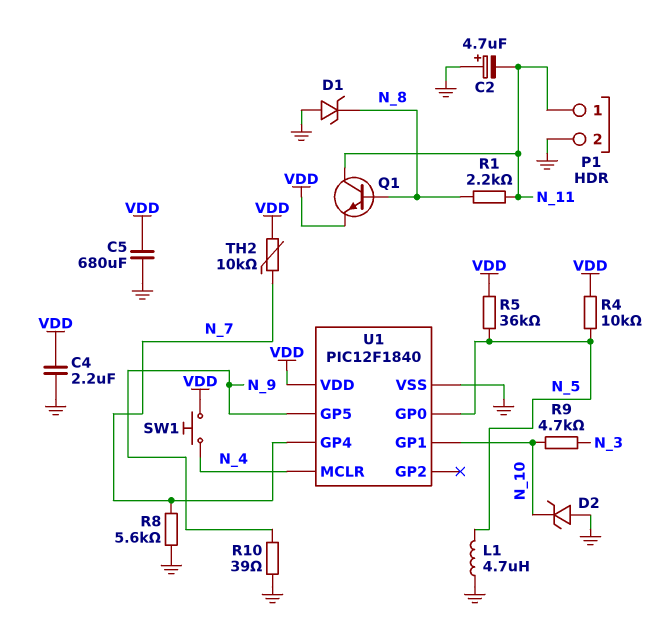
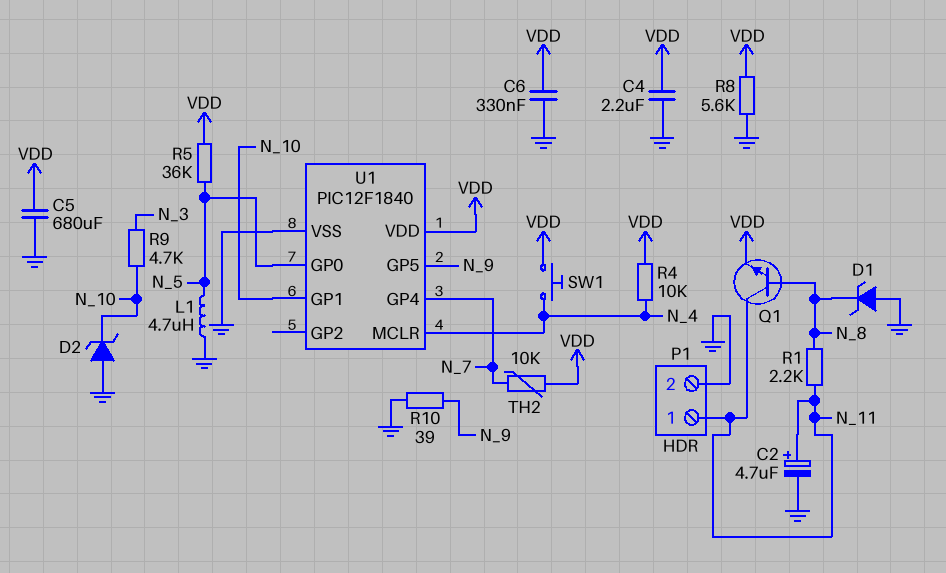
C2: 4.7uF (plus GND, minus N_11) -> 4.7uF (plus N_11, minus GND)
C6: none -> 330nF (GND, VDD)
R4: 10k (N_5, VDD) -> 10k (N_4, VDD)
R8: 5.6k (GND, N_7) -> 5.6k (GND, VDD)

